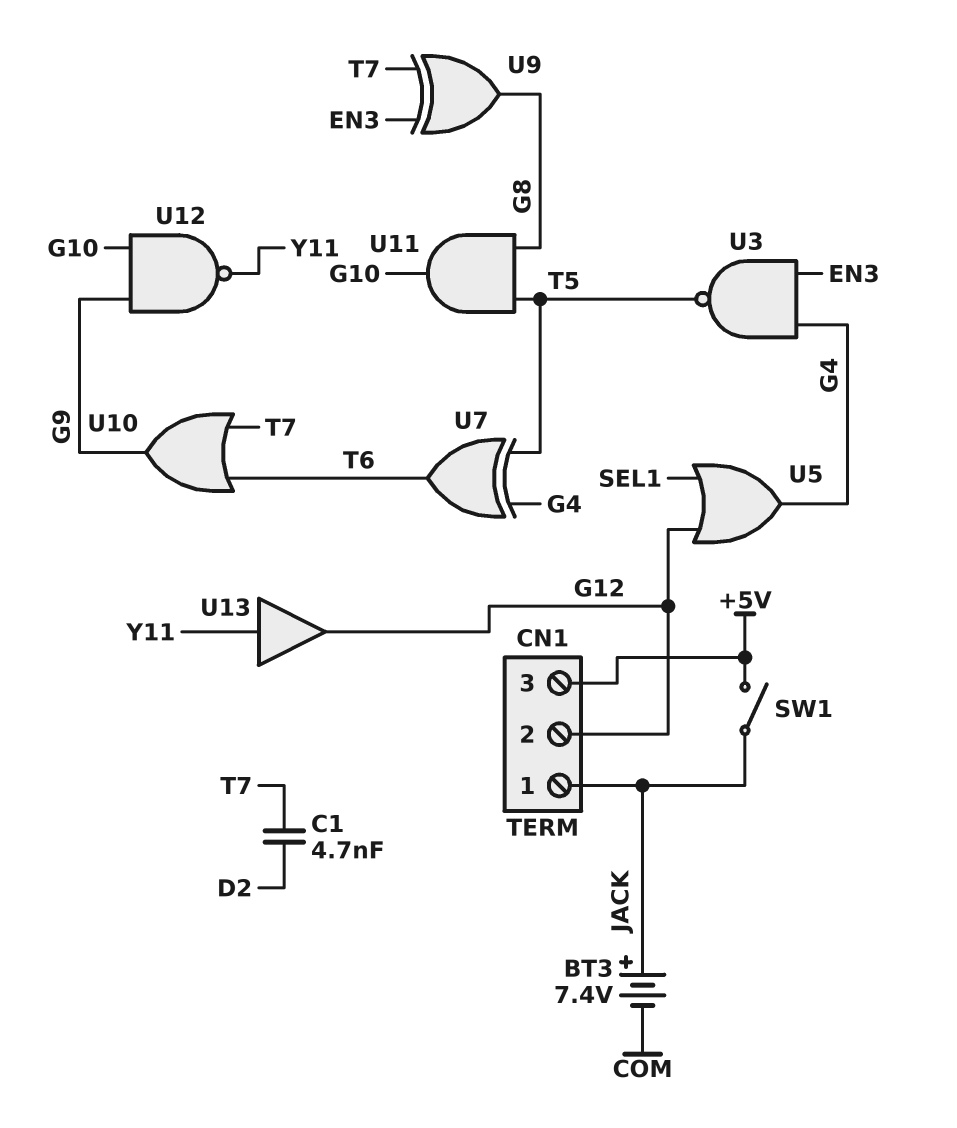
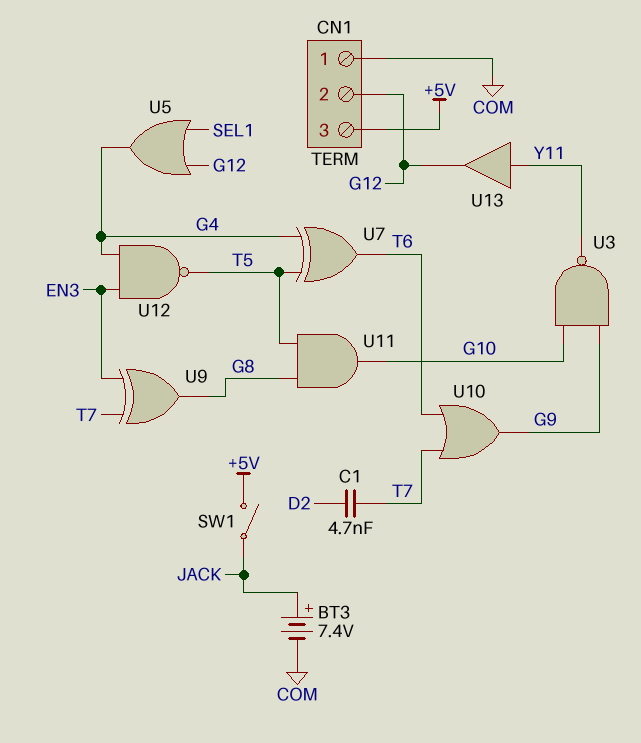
CN1 pin 1: JACK -> COM
U3: NAND (in EN3, in G4, out T5) -> NAND (in G9, in G10, out Y11)
U12: NAND (in G9, in G10, out Y11) -> NAND (in EN3, in G4, out T5)

